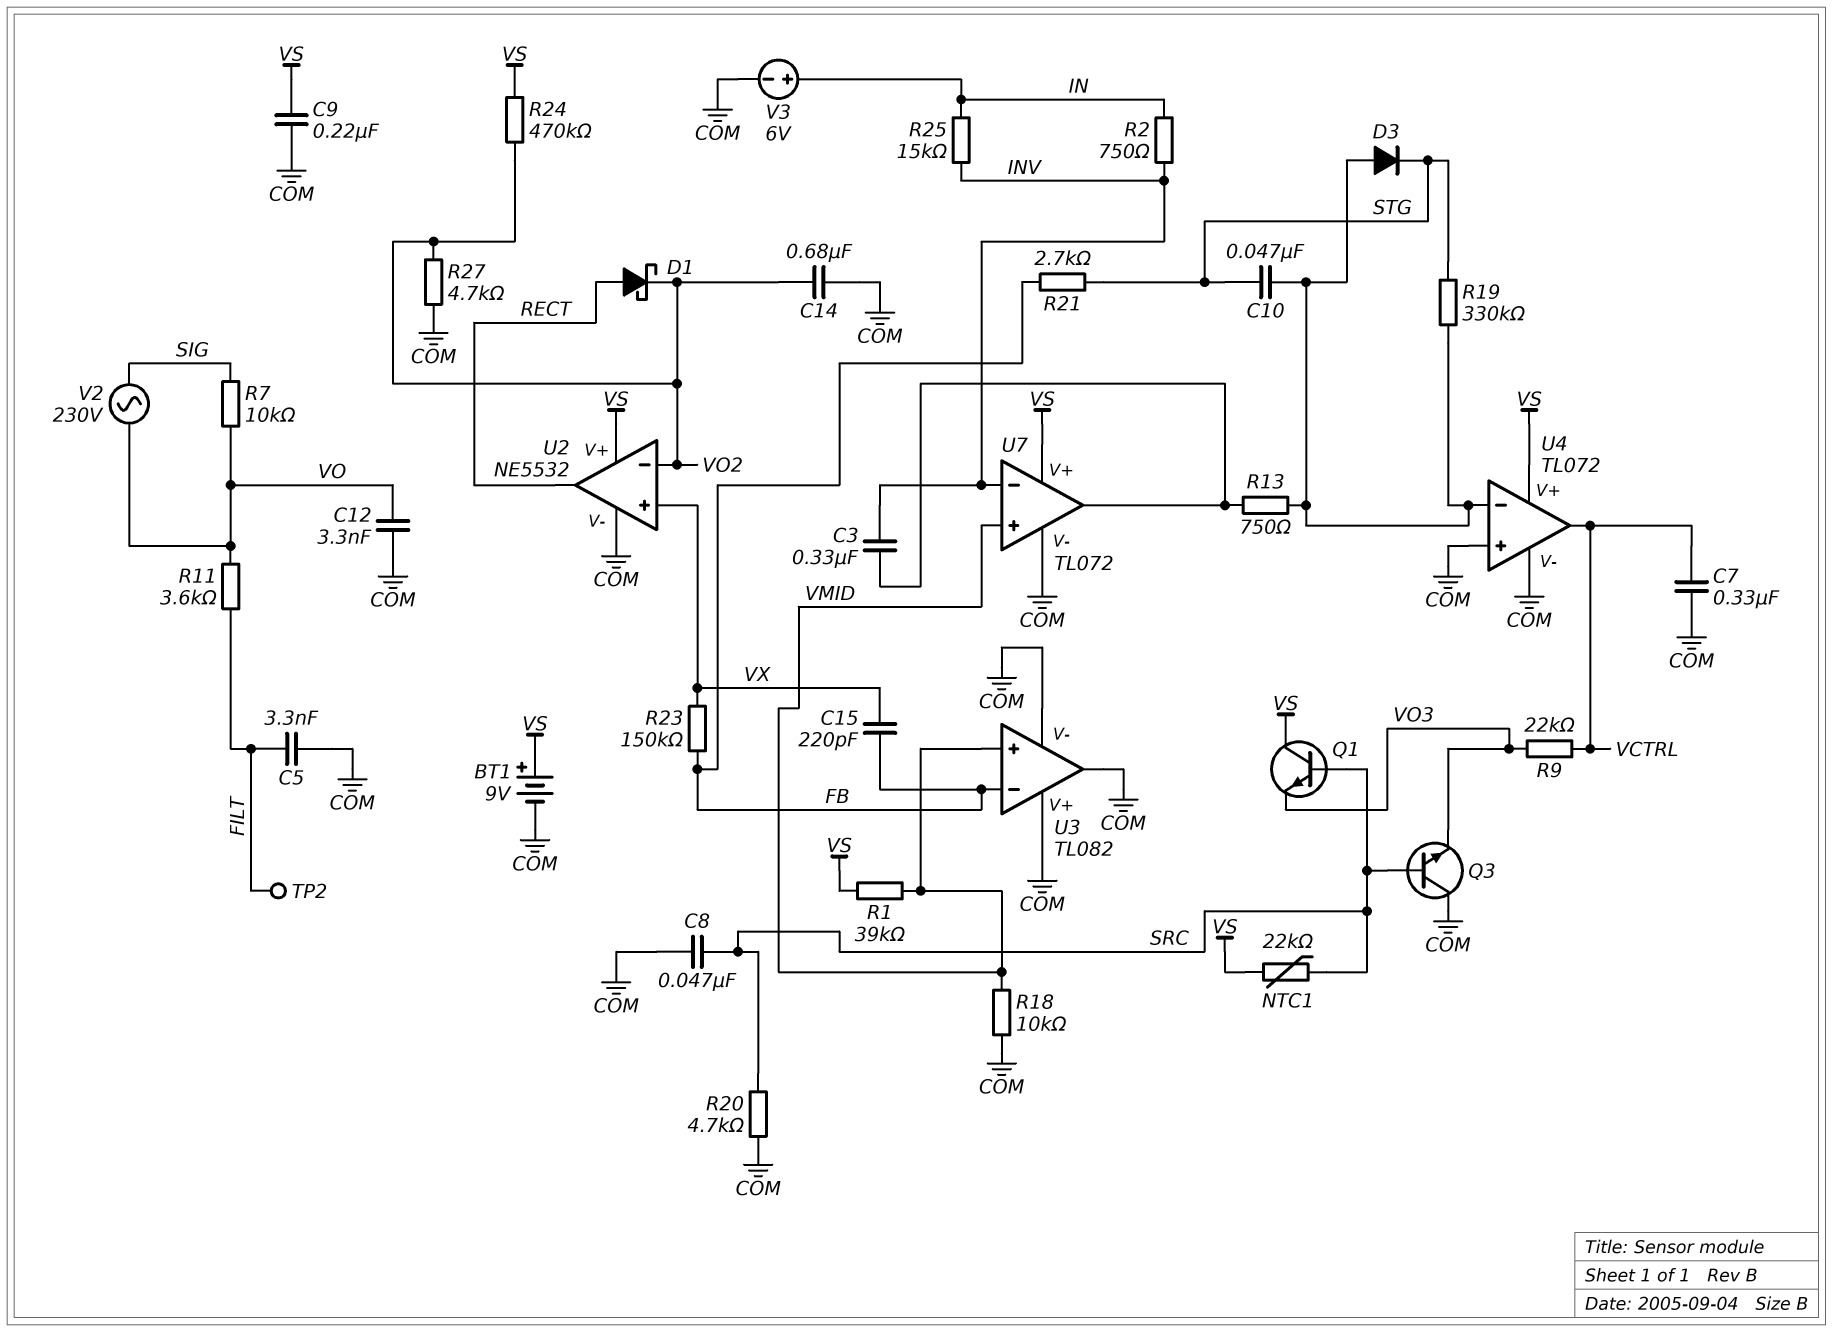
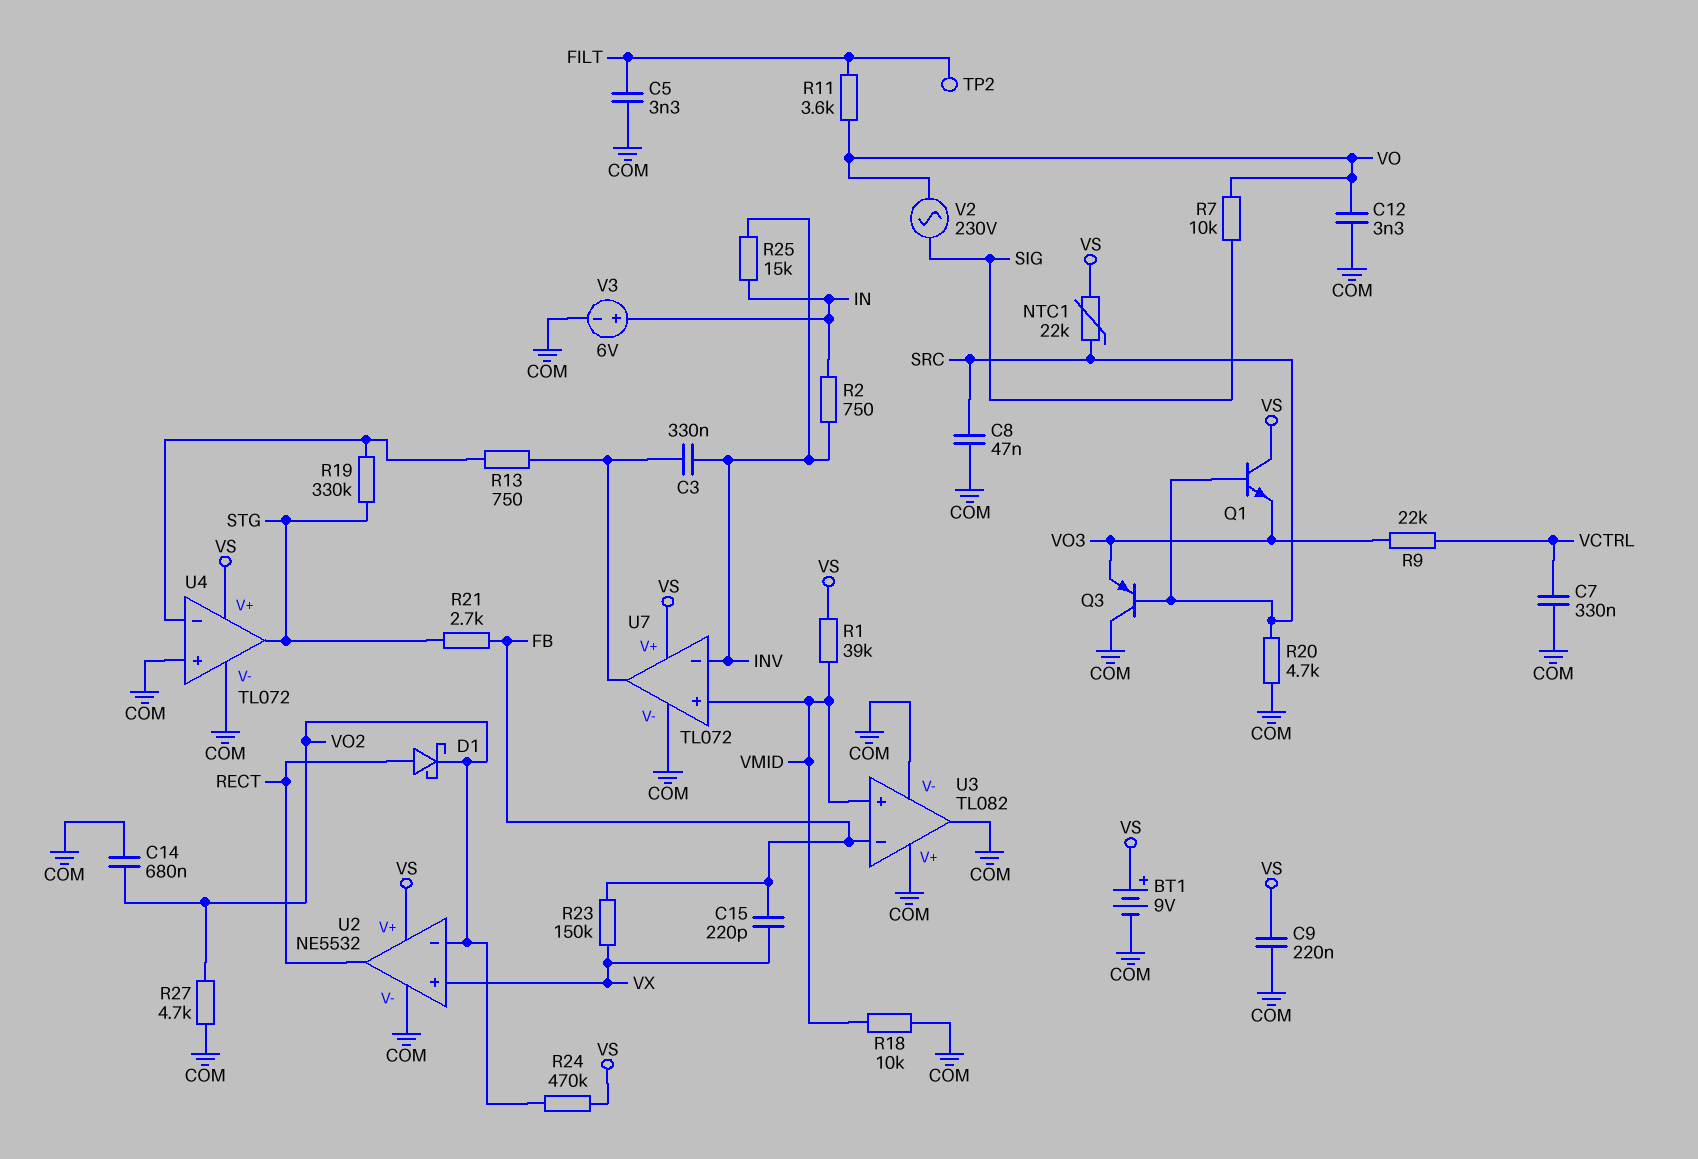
C10: 47nF (STG, U4/in-) -> none
D3: diode (A U4/in-, K STG) -> none
Q3: NPN (B SRC, C COM, E VO3) -> PNP (B SRC, C COM, E VO3)
U4 pin out: VCTRL -> STG

